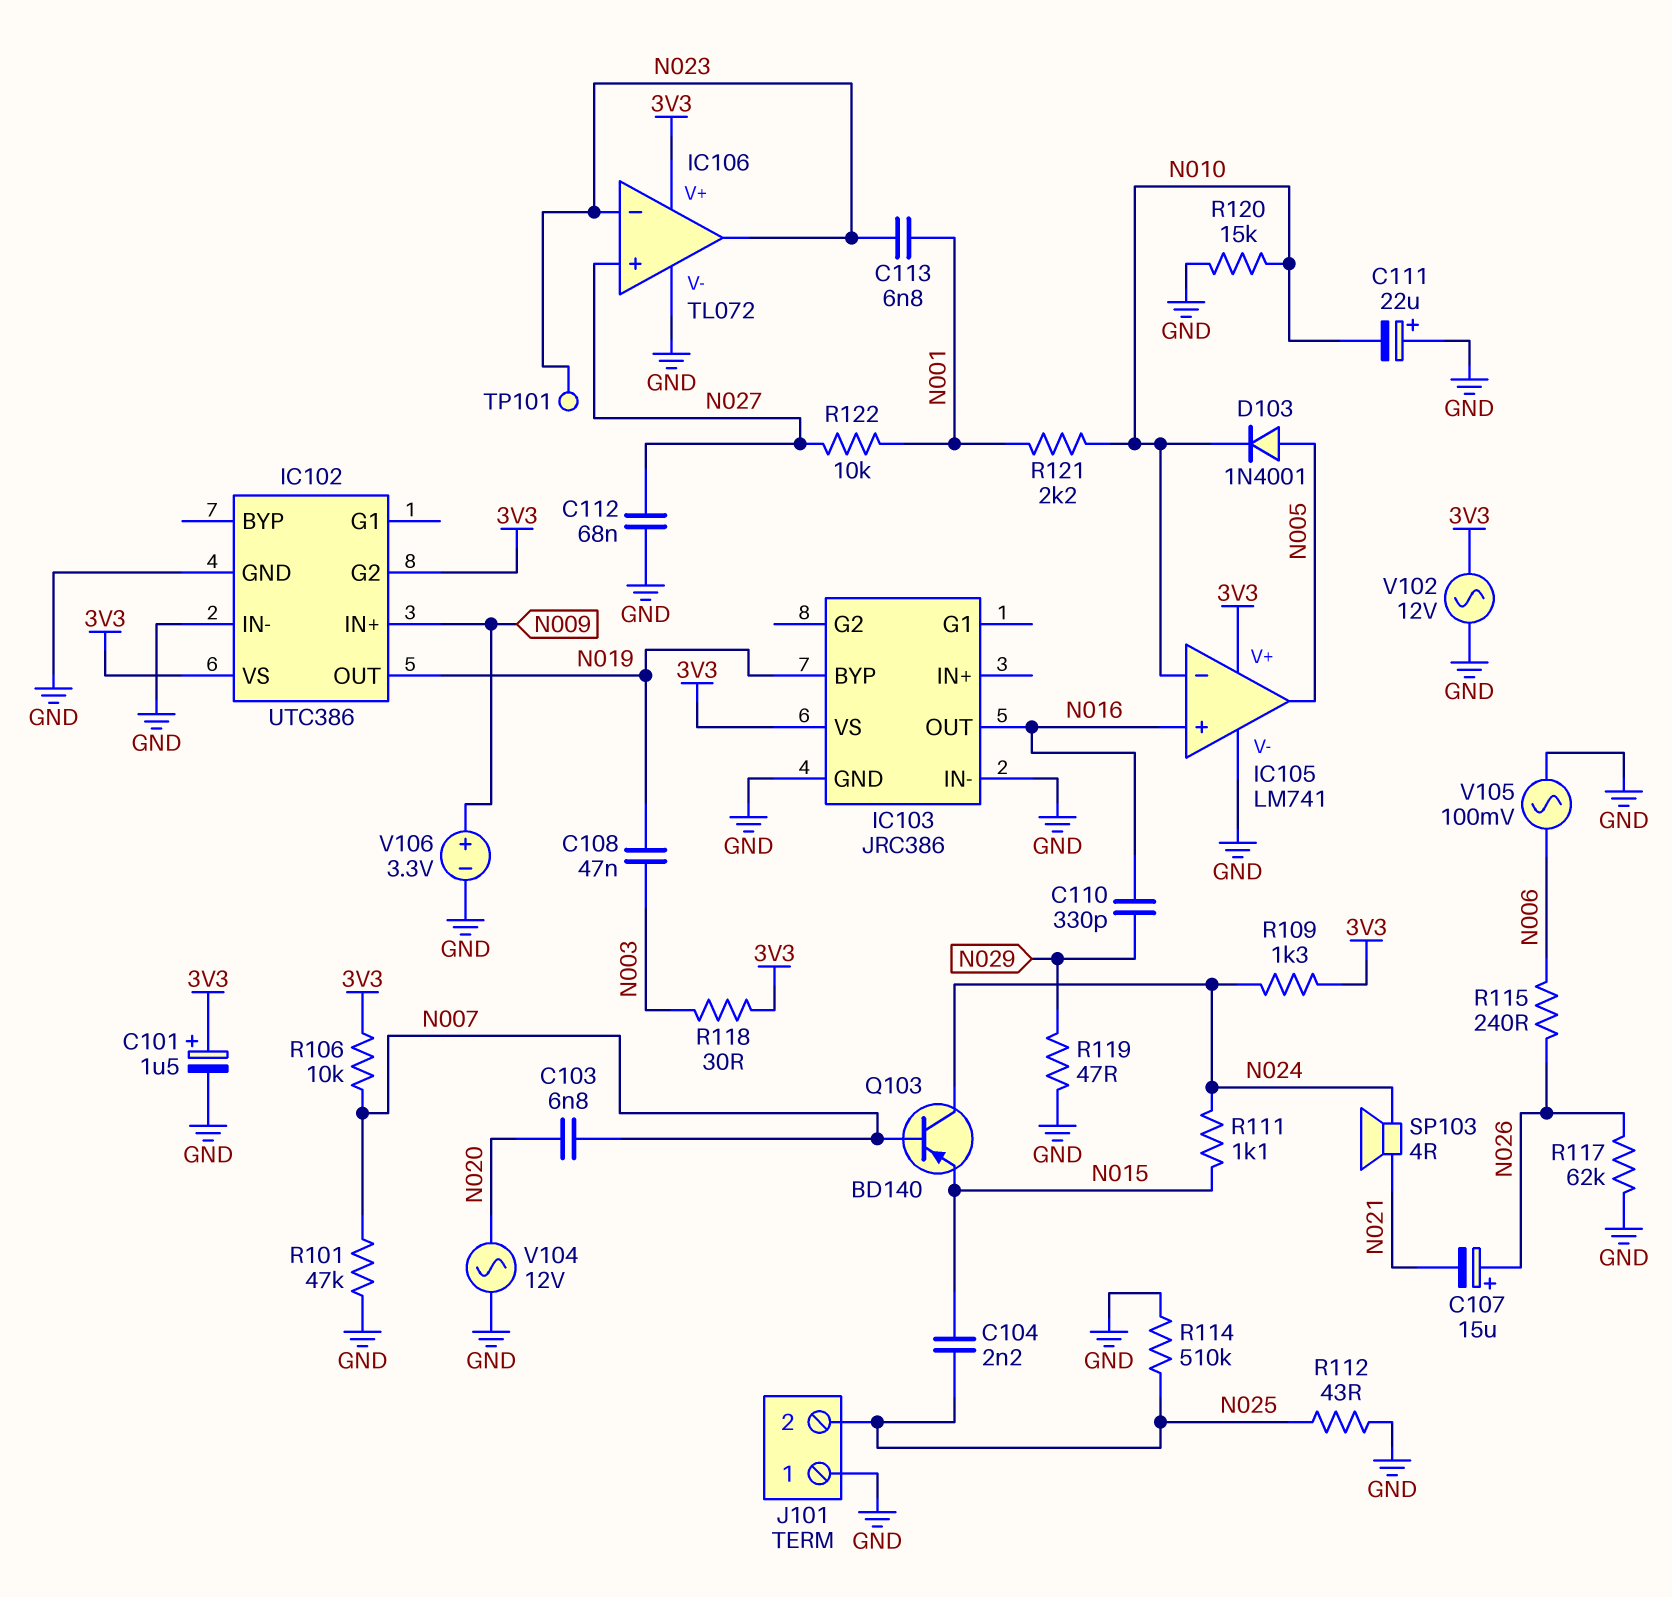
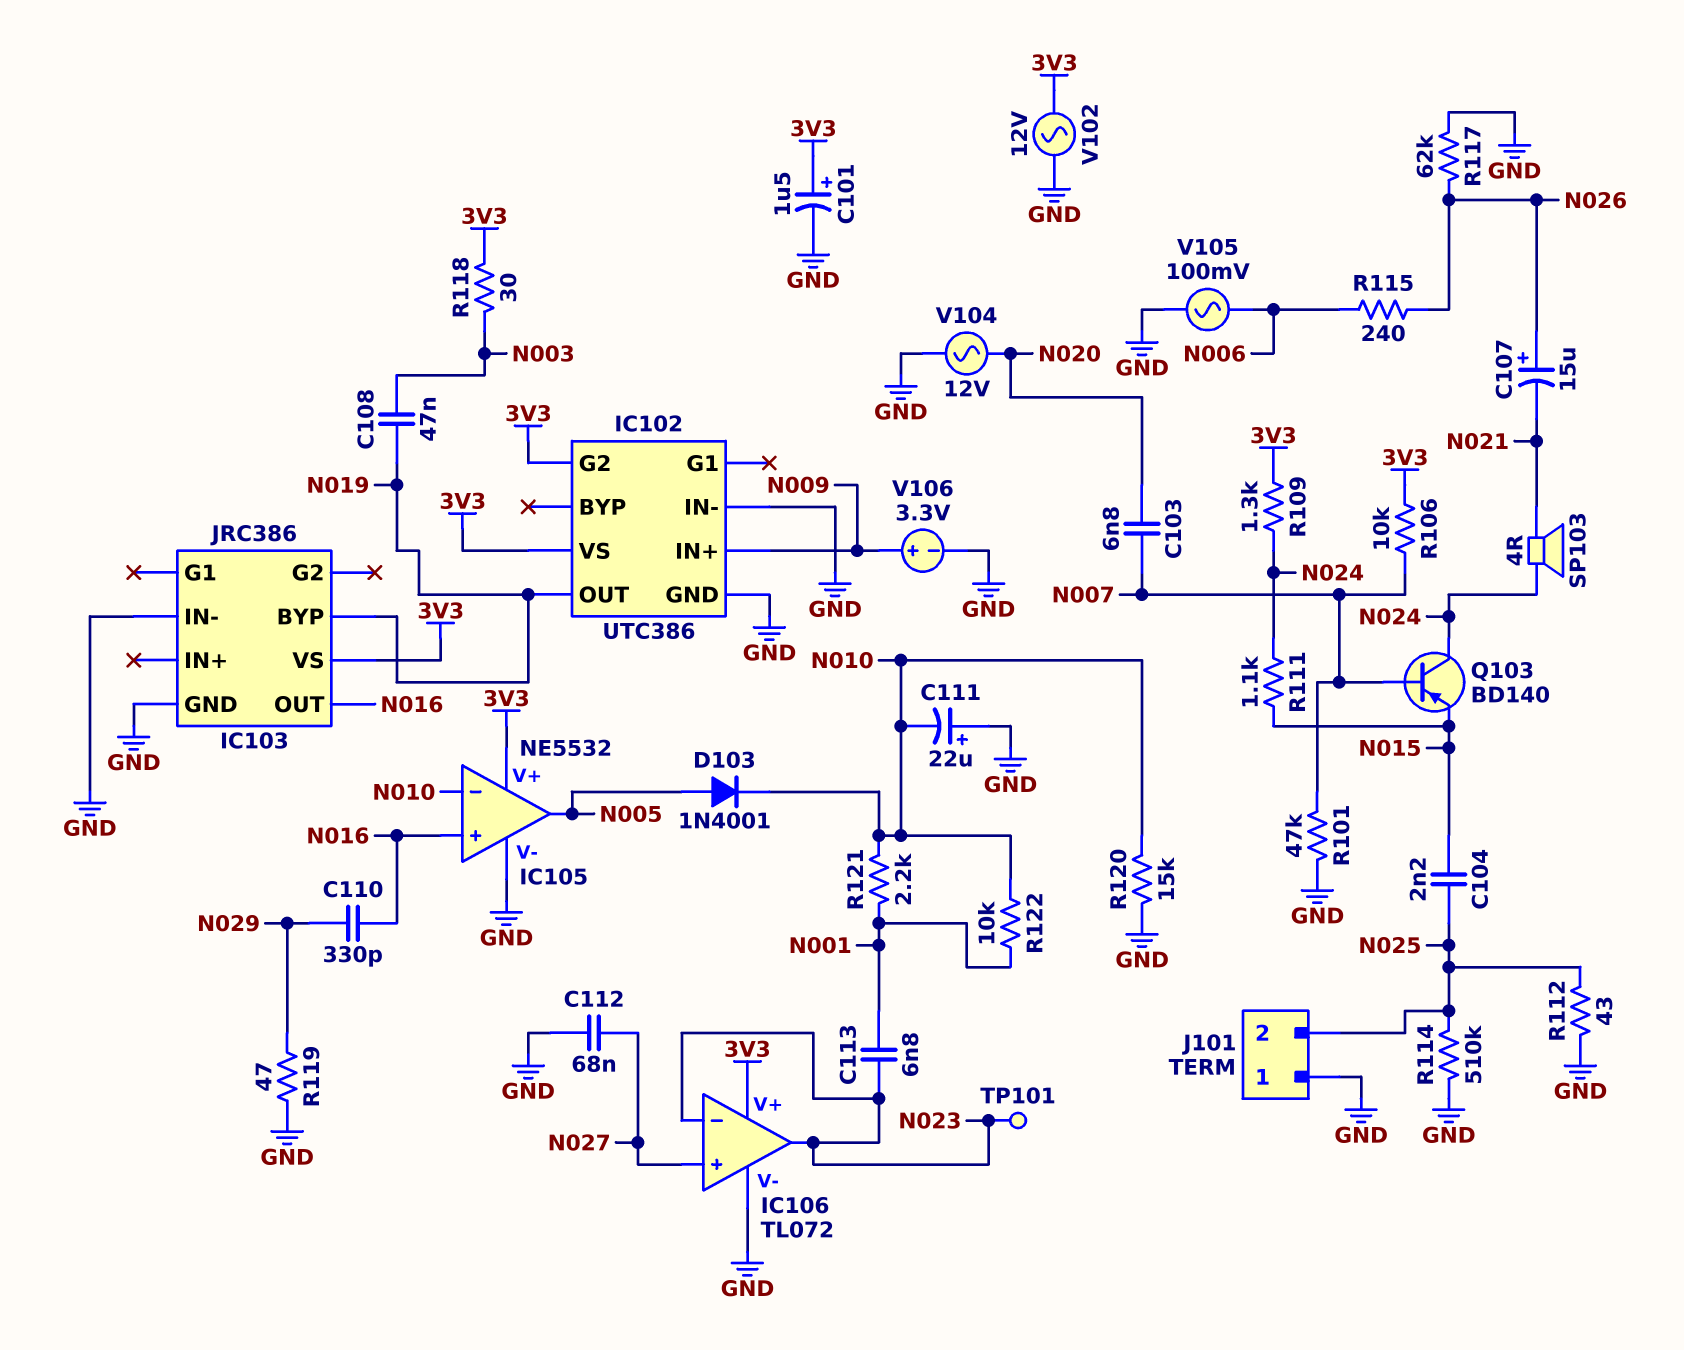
IC105: LM741 -> NE5532
R122: 10k (N001, N027) -> 10k (N001, N010)

